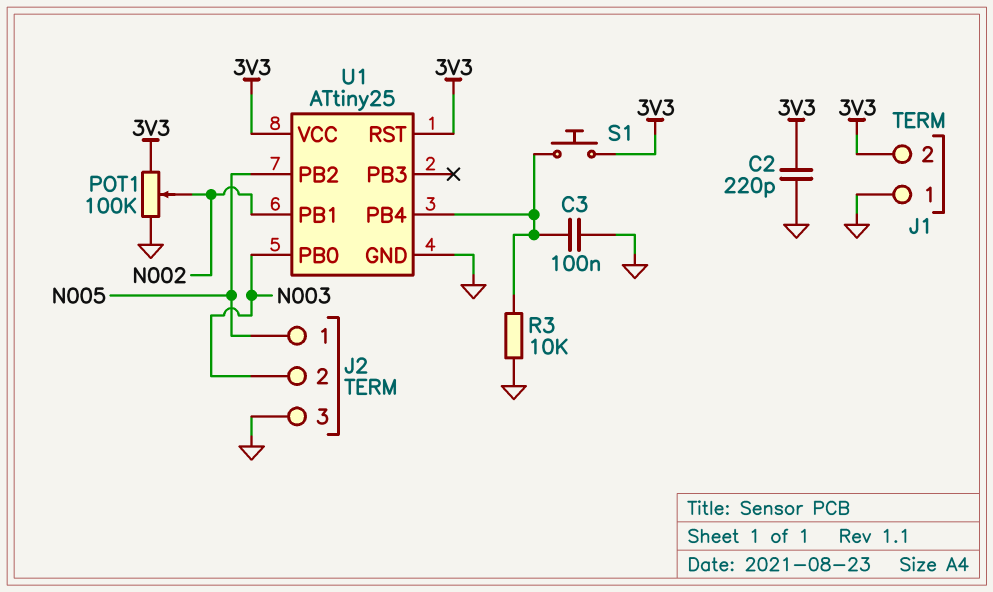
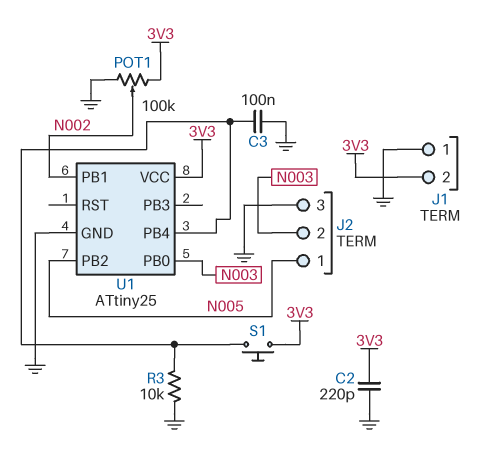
U1 pin RST: 3V3 -> none

